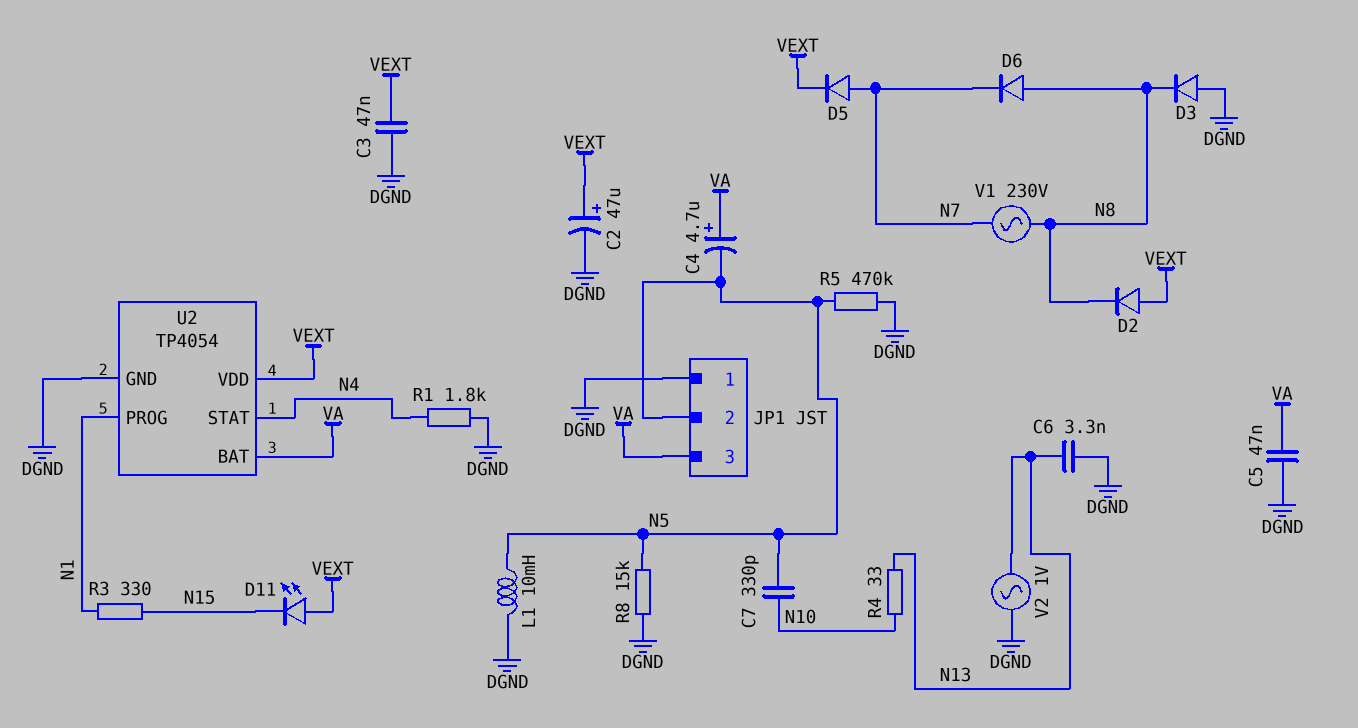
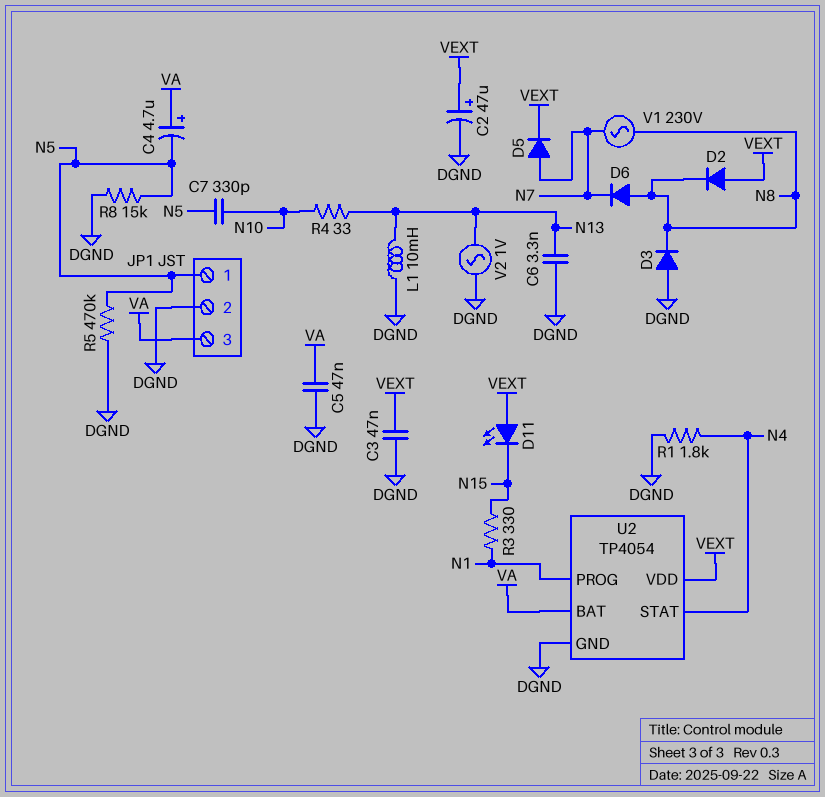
JP1 pin 1: DGND -> N5
JP1 pin 2: N5 -> DGND
L1: 10mH (DGND, N5) -> 10mH (DGND, N13)

